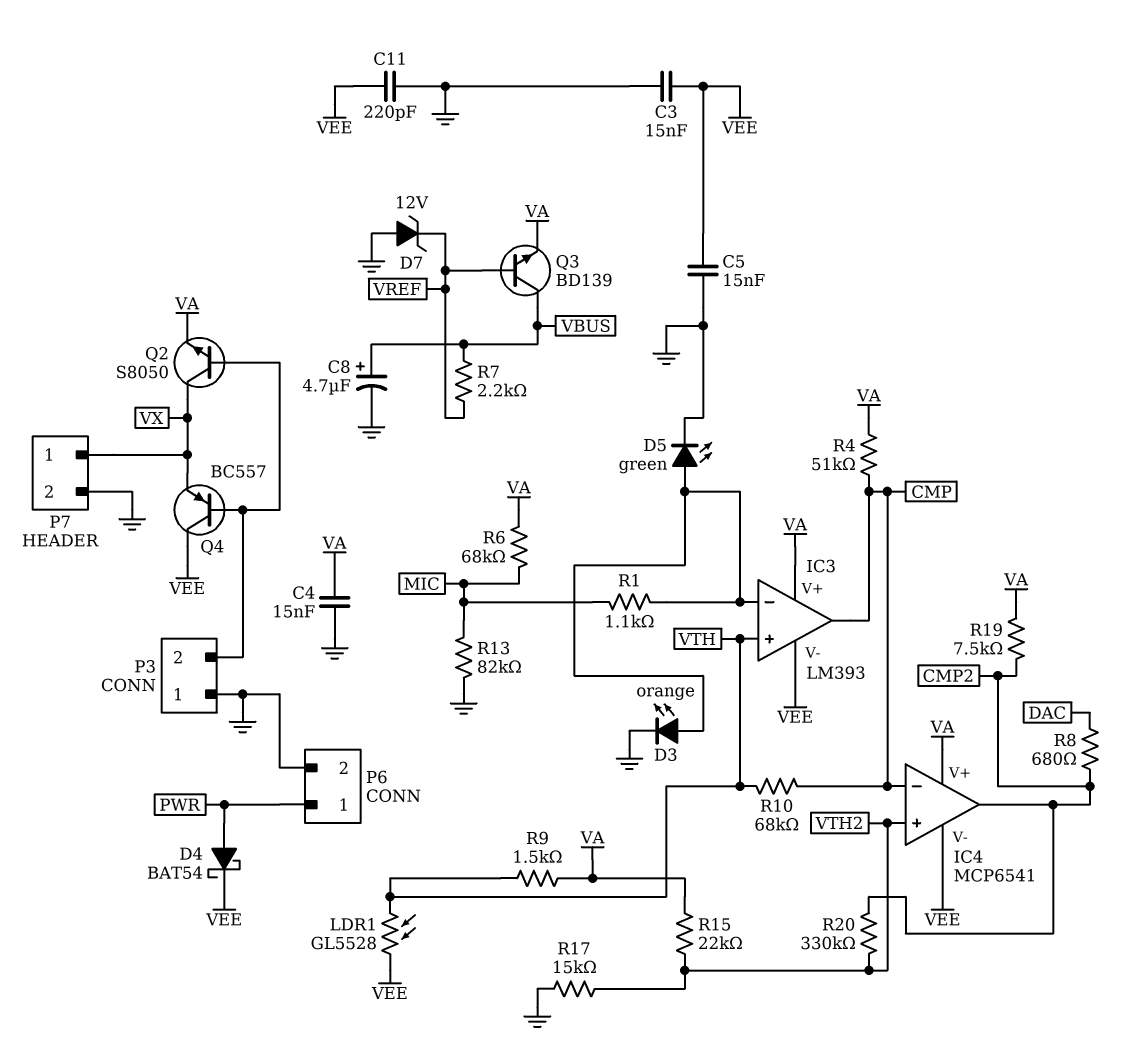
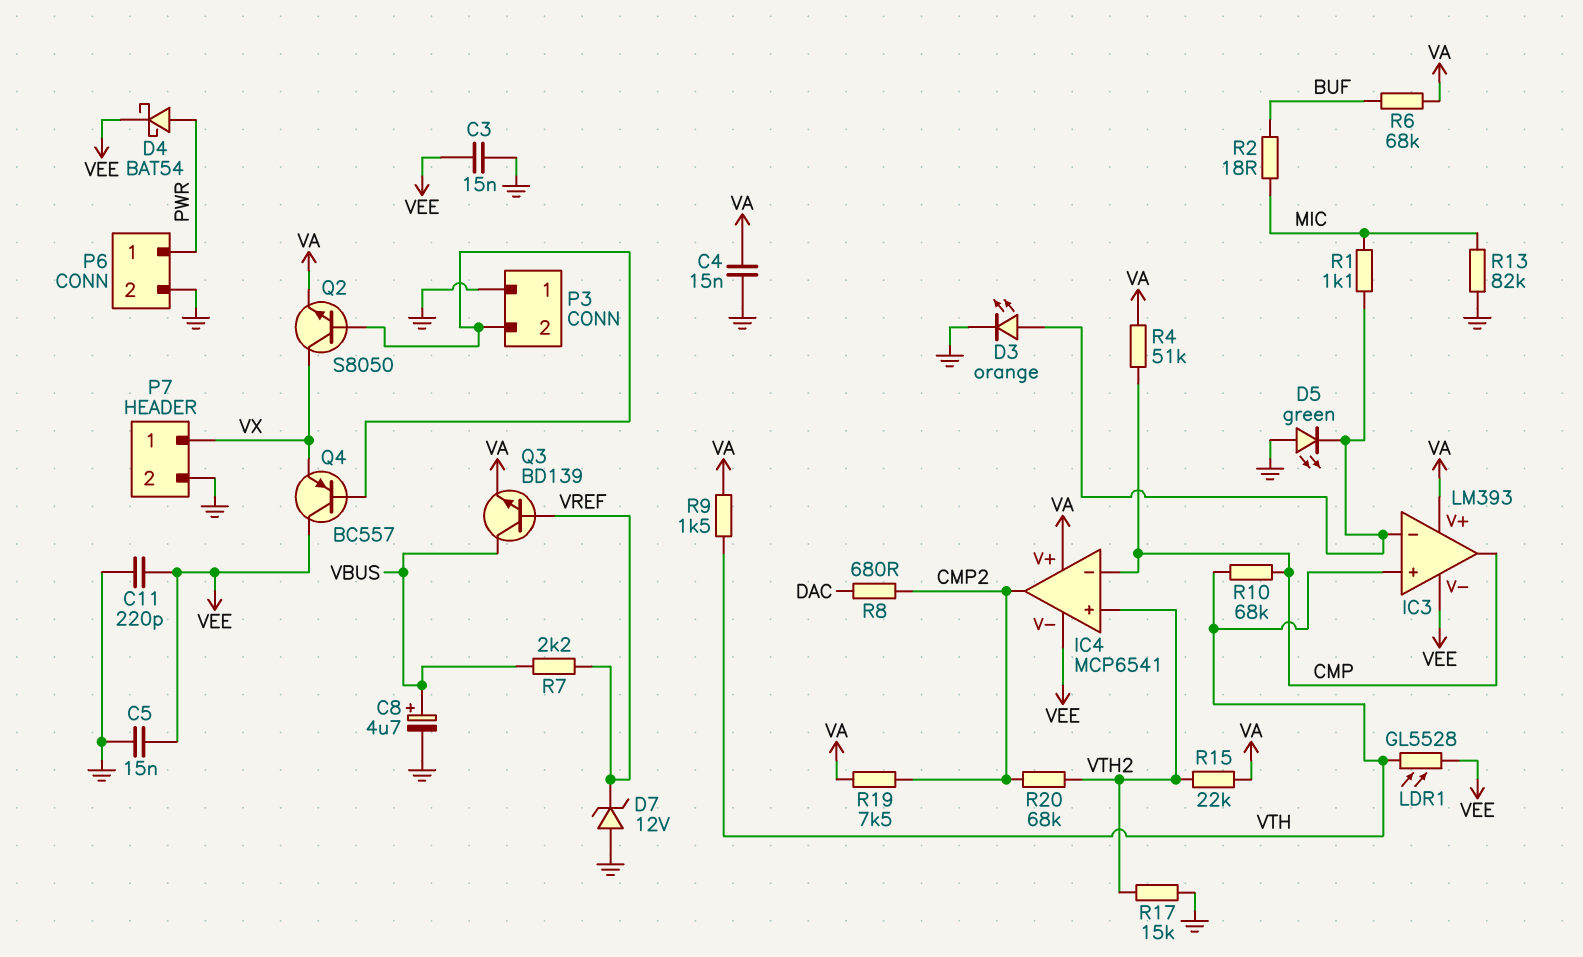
D5: LED green (A IC3/in-, K GND) -> LED green (A GND, K IC3/in-)
R2: none -> 18 (BUF, MIC)
R6: 68k (MIC, VA) -> 68k (BUF, VA)
R20: 330k (CMP2, VTH2) -> 68k (CMP2, VTH2)

